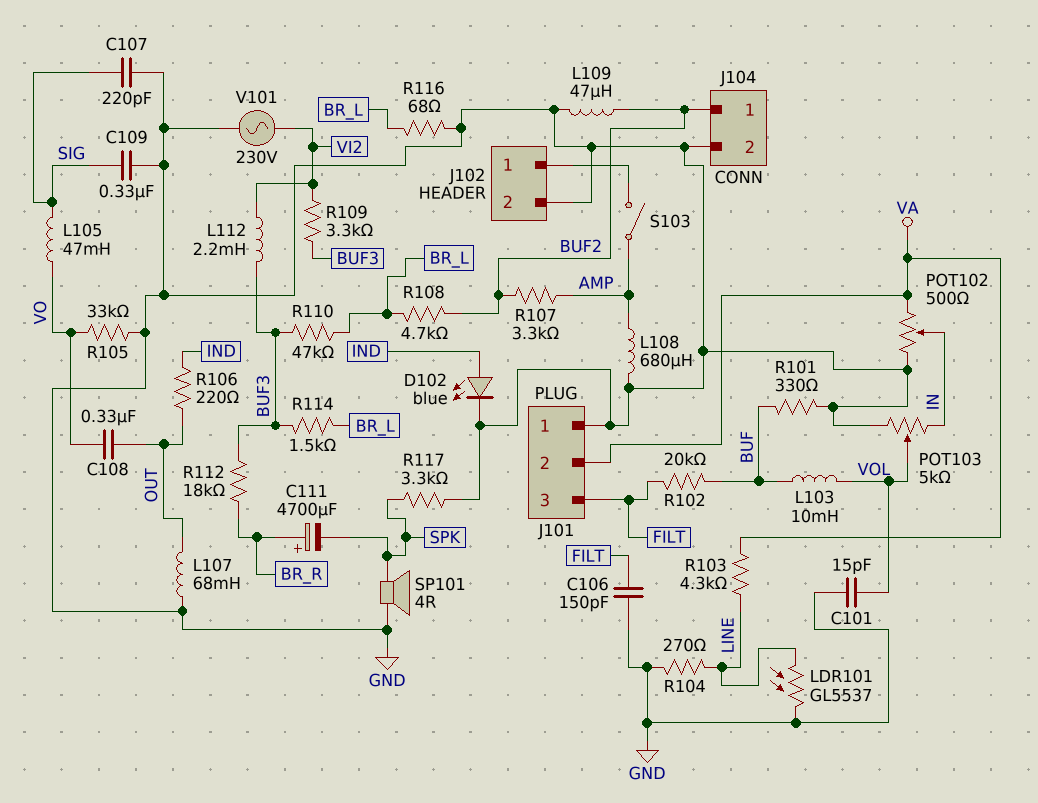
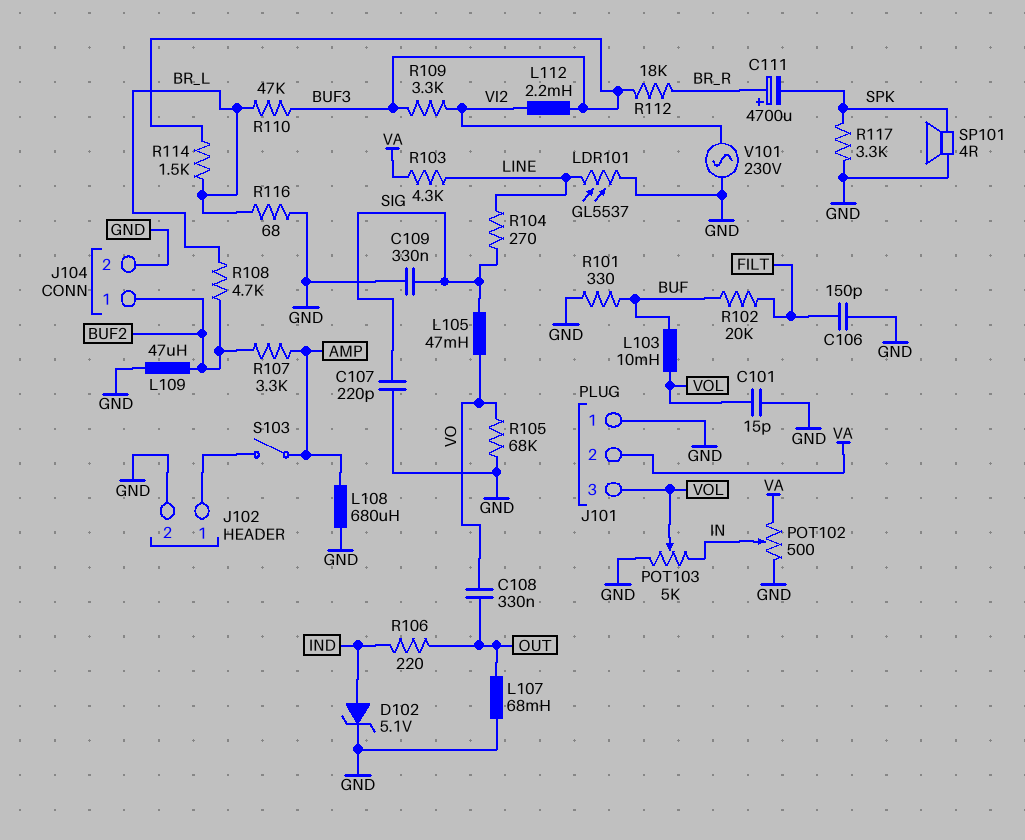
D102: LED blue (A IND, K GND) -> zener 5.1V (A IND, K GND)
J101 pin 3: FILT -> VOL
R104: 270 (GND, LINE) -> 270 (LINE, SIG)
R105: 33k (GND, VO) -> 68k (GND, VO)

